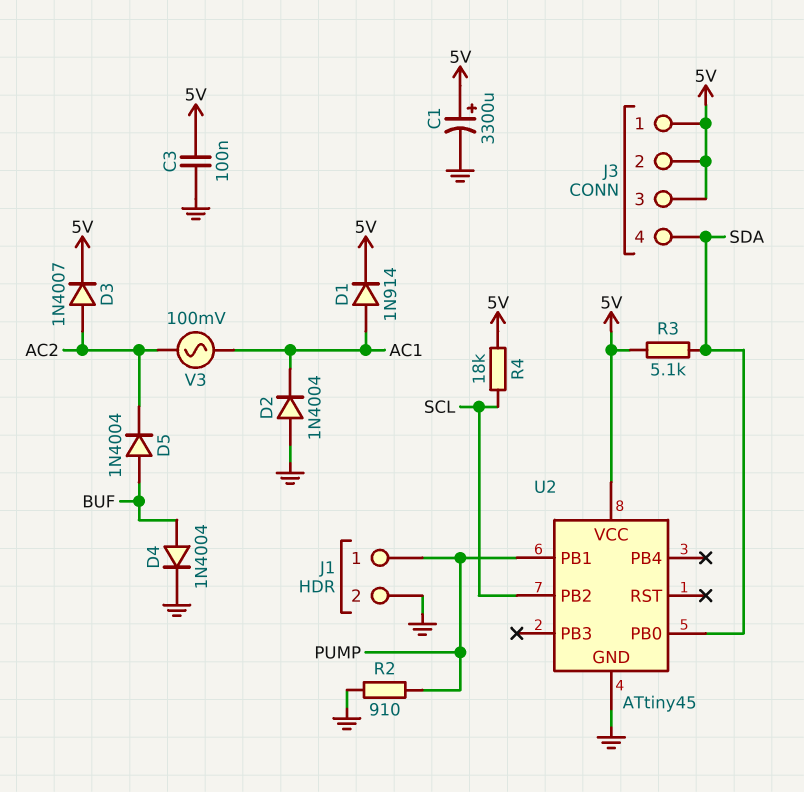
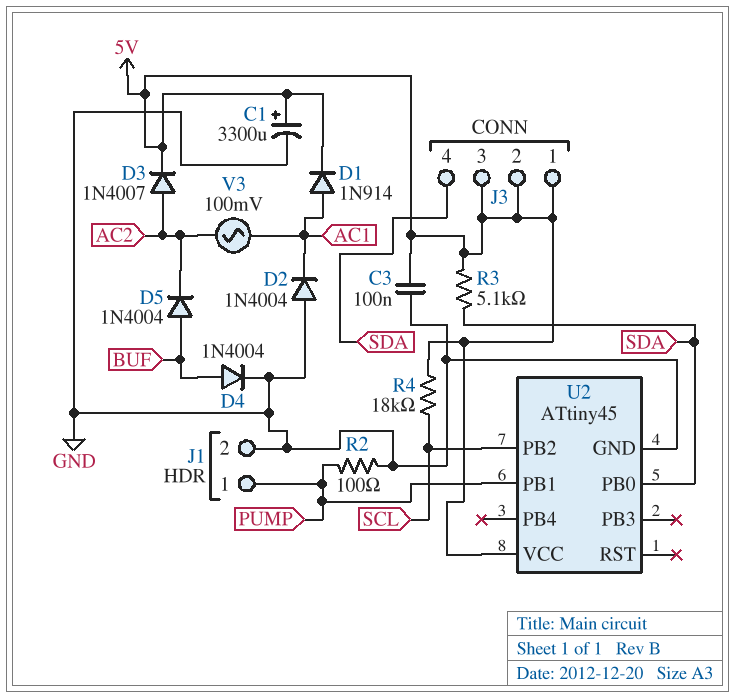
R2: 910 (GND, PUMP) -> 100 (GND, PUMP)

